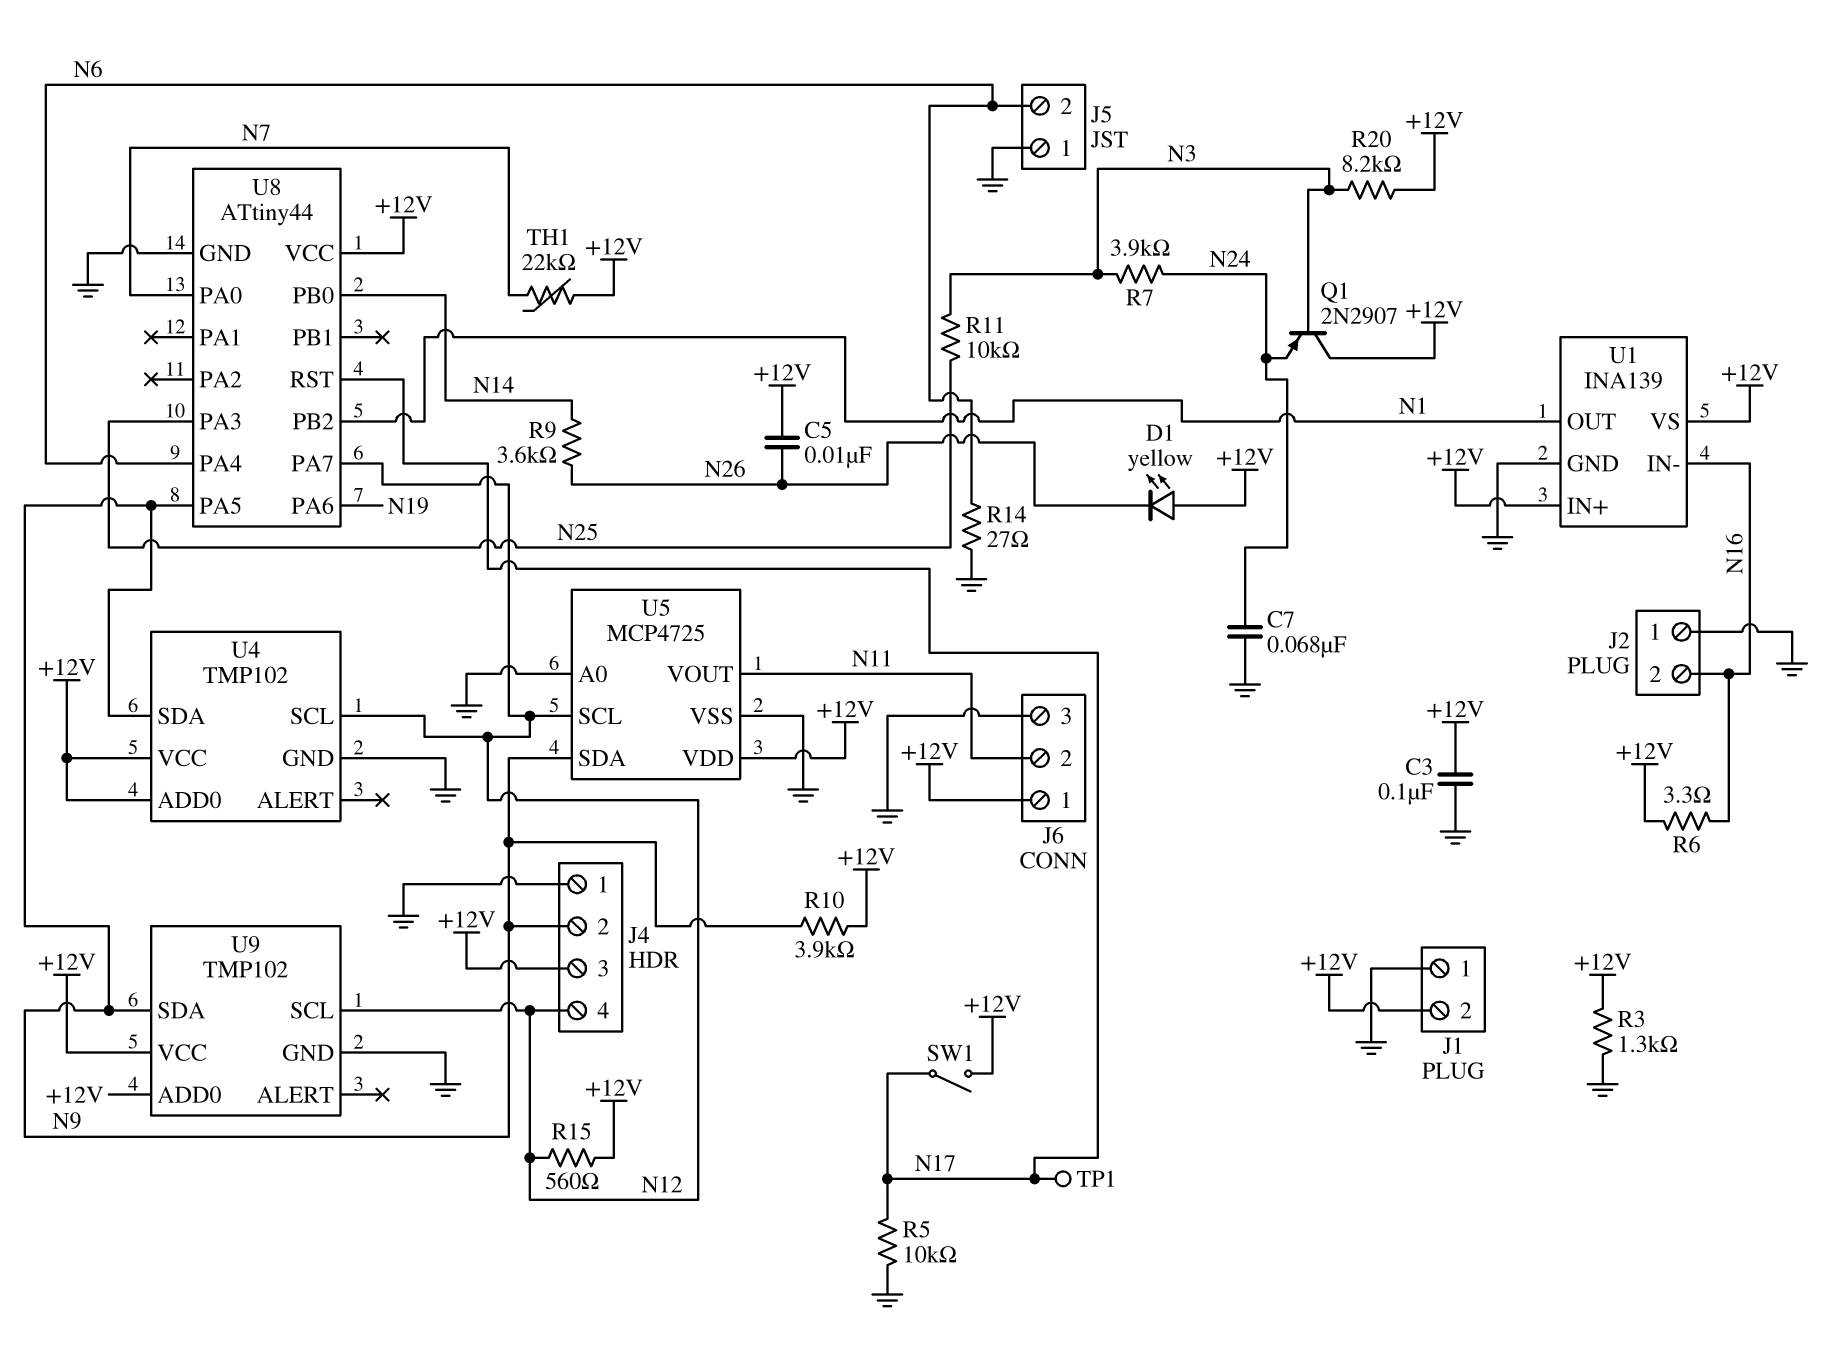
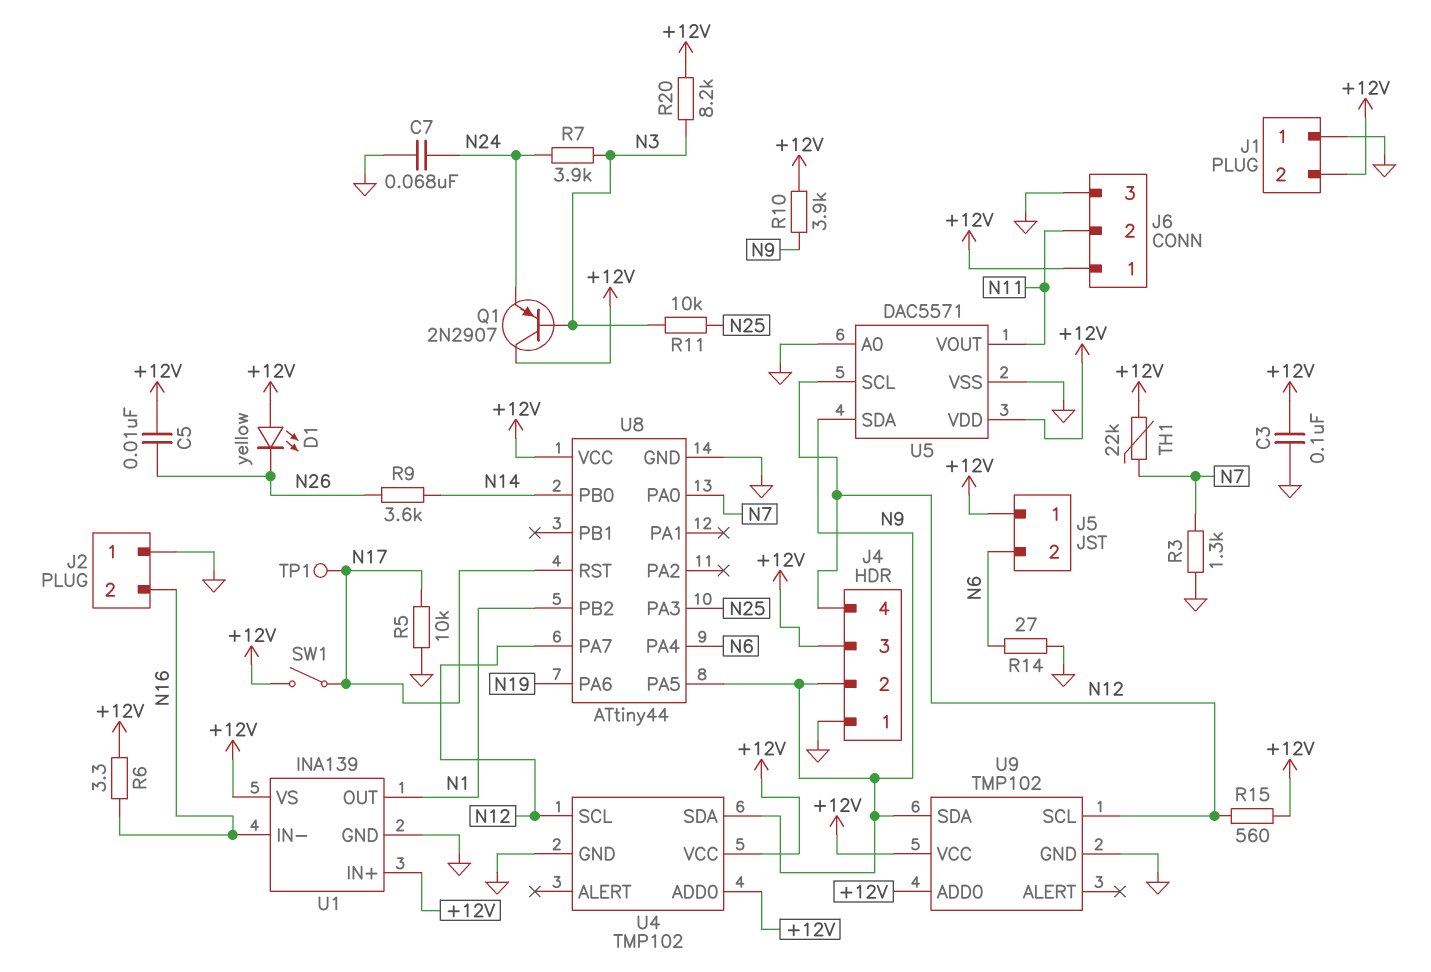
J5 pin 1: GND -> +12V
R3: 1.3k (+12V, GND) -> 1.3k (GND, N7)
U5: MCP4725 -> DAC5571

